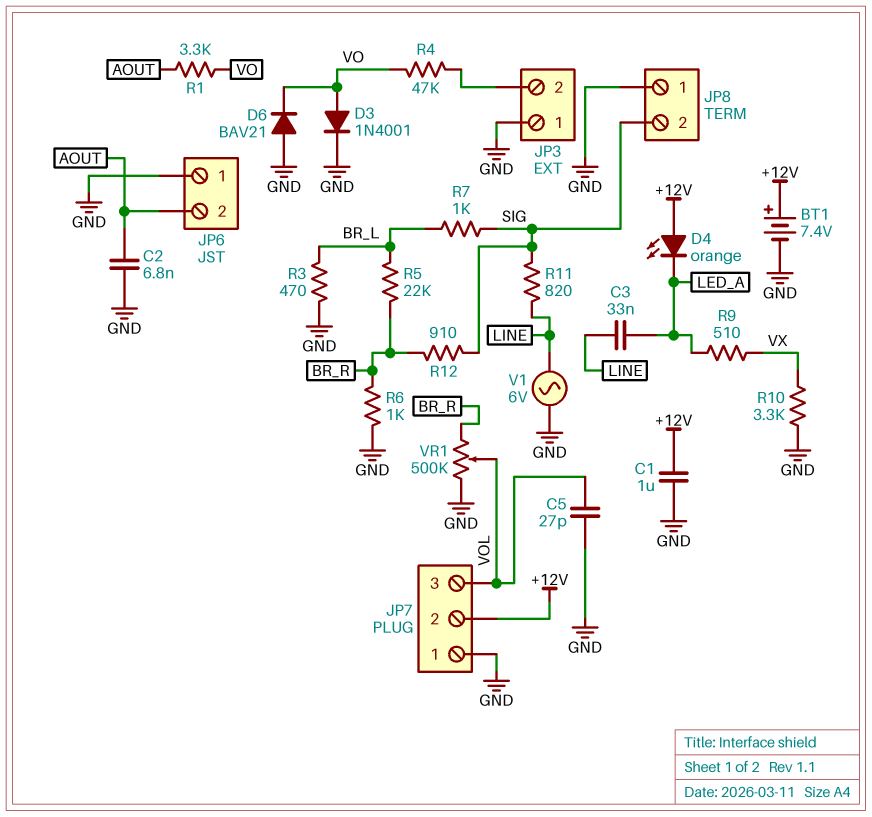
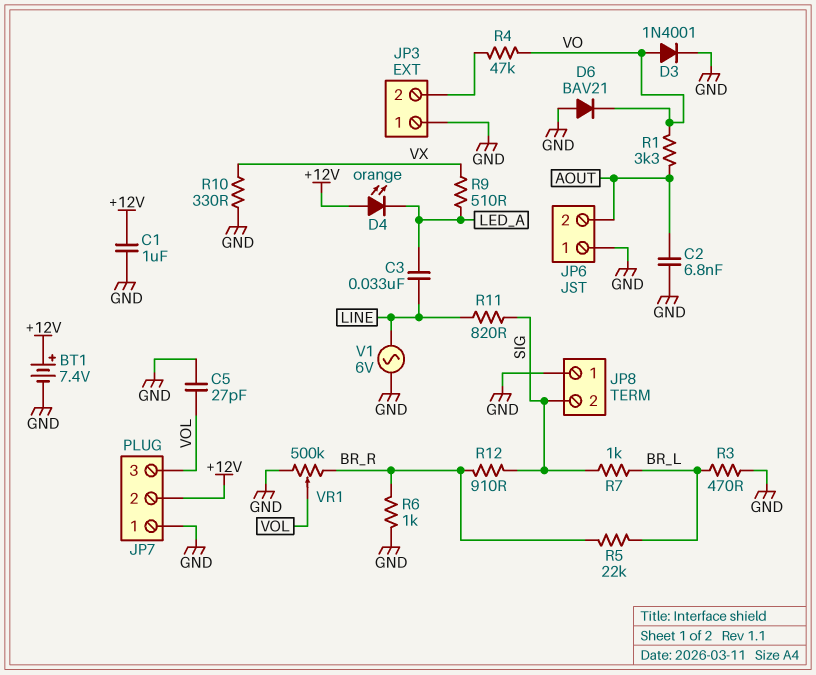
R10: 3.3k (GND, VX) -> 330 (GND, VX)

